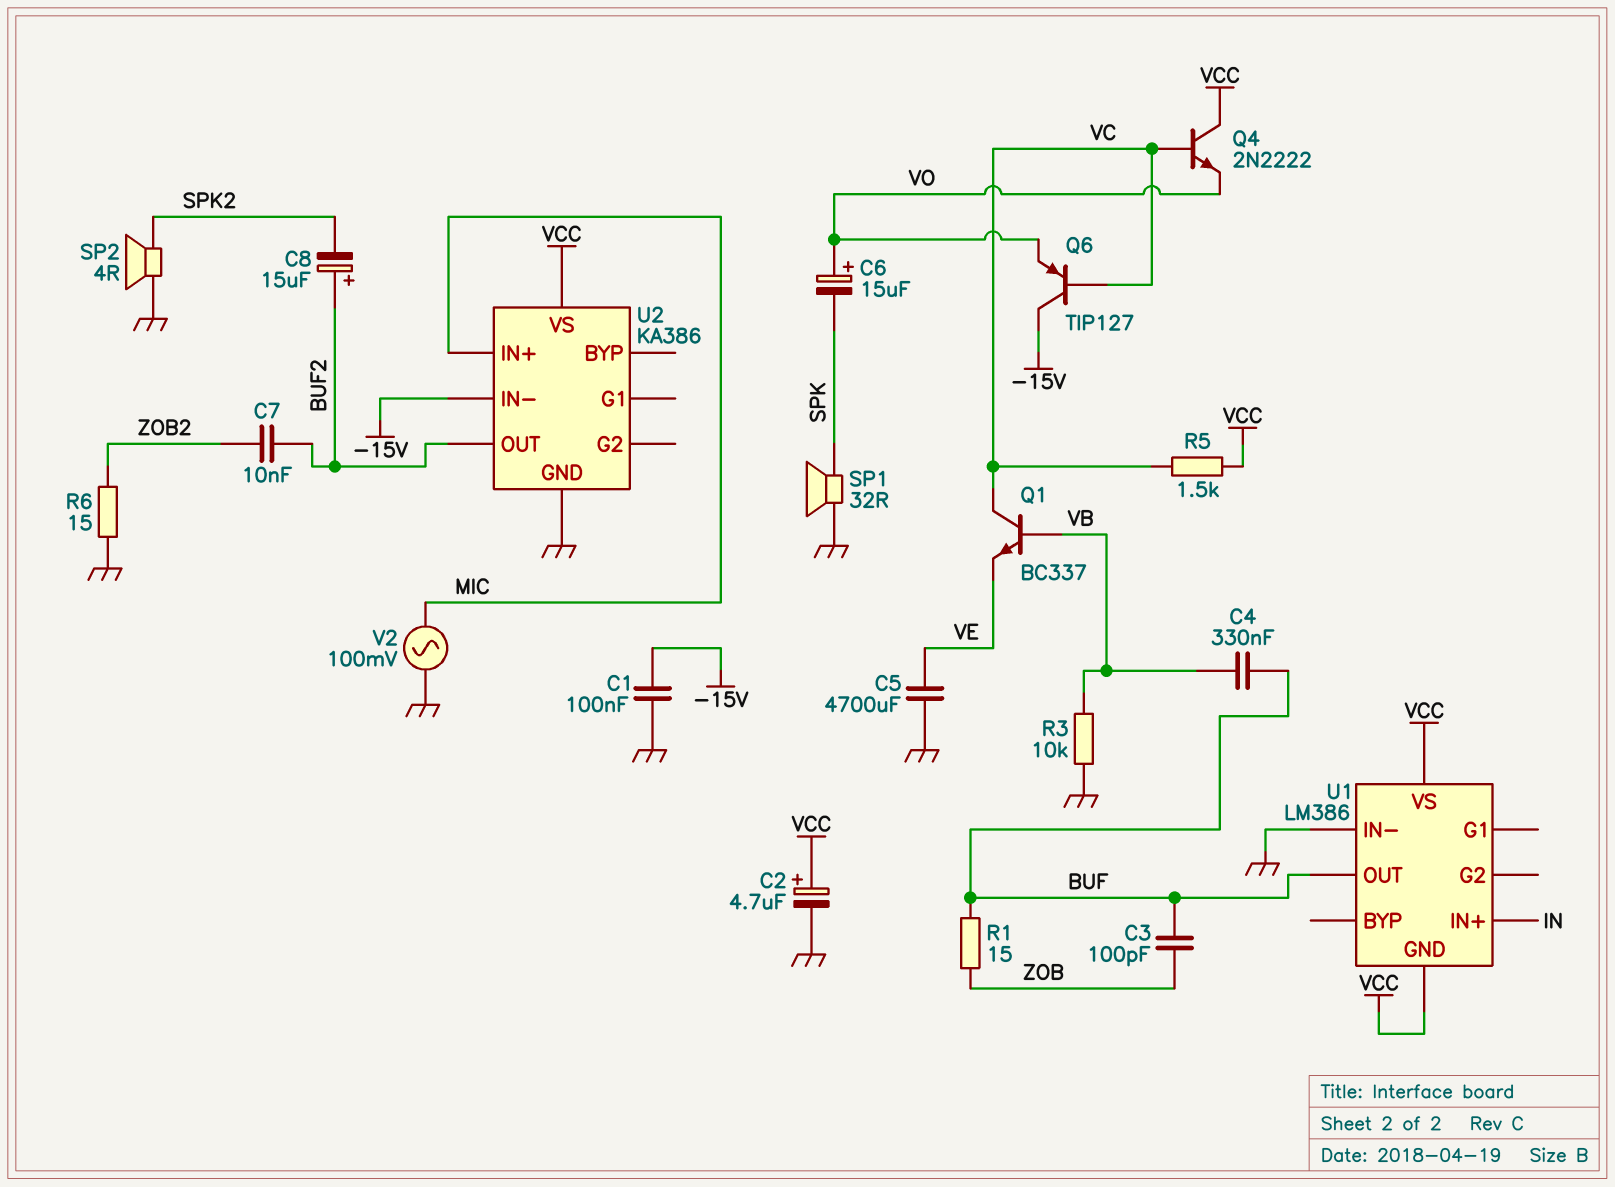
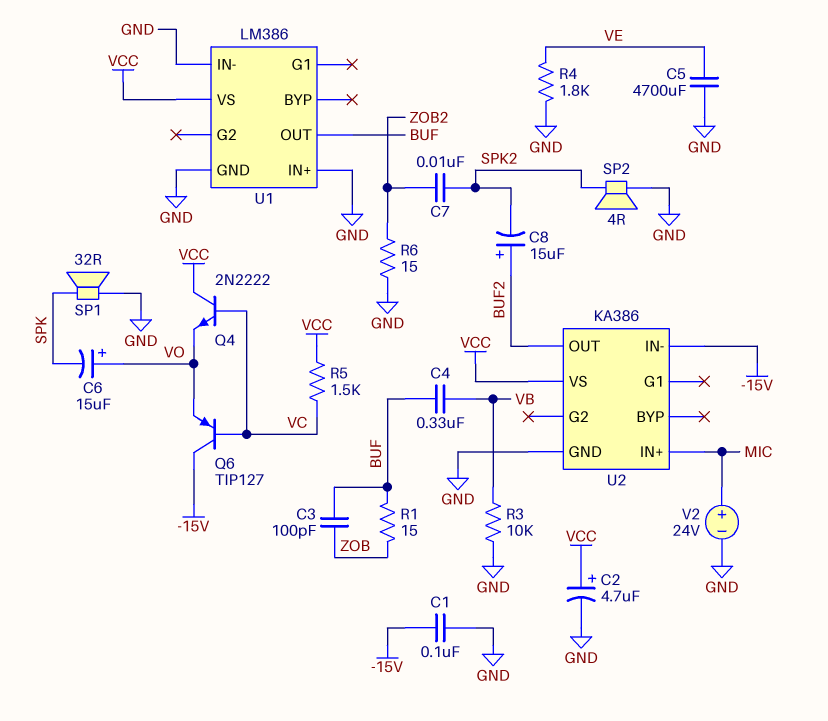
C7: 10nF (BUF2, ZOB2) -> 10nF (SPK2, ZOB2)
Q1: NPN BC337 (B VB, C VC, E VE) -> none
R4: none -> 1.8k (GND, VE)
U1 pin GND: VCC -> GND
U1 pin IN+: IN -> GND
V2: AC 100mV (GND, MIC) -> 24V (plus MIC, minus GND)

